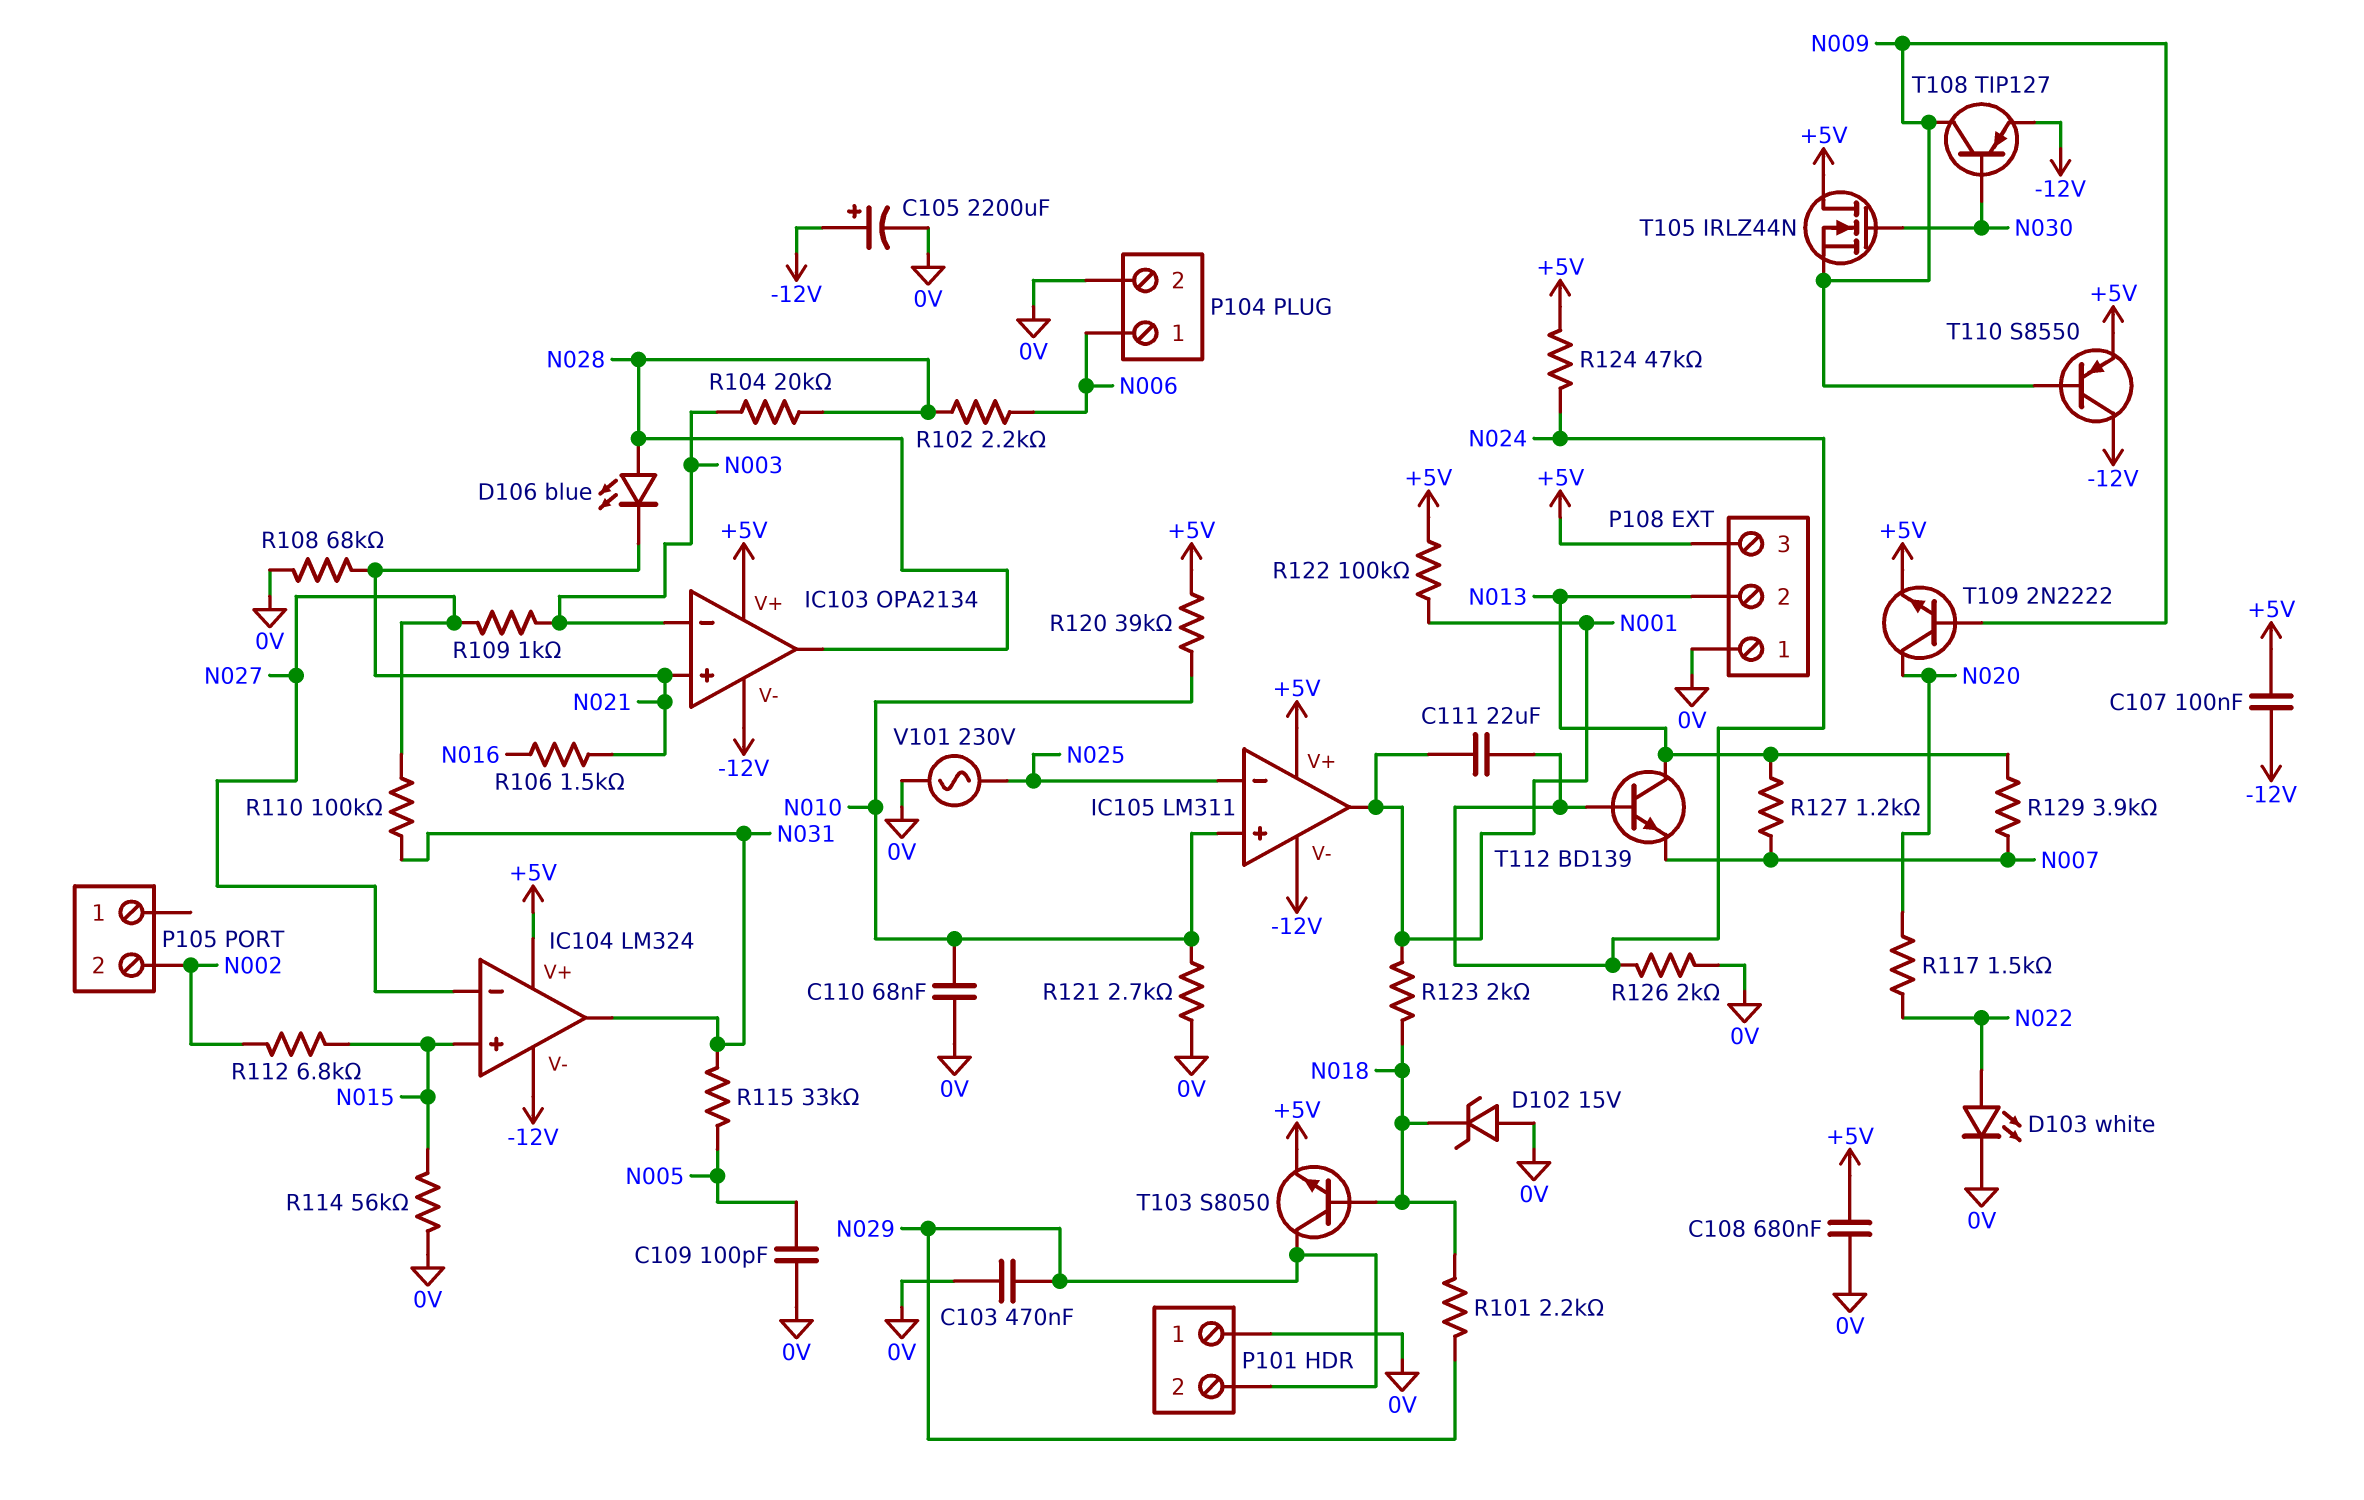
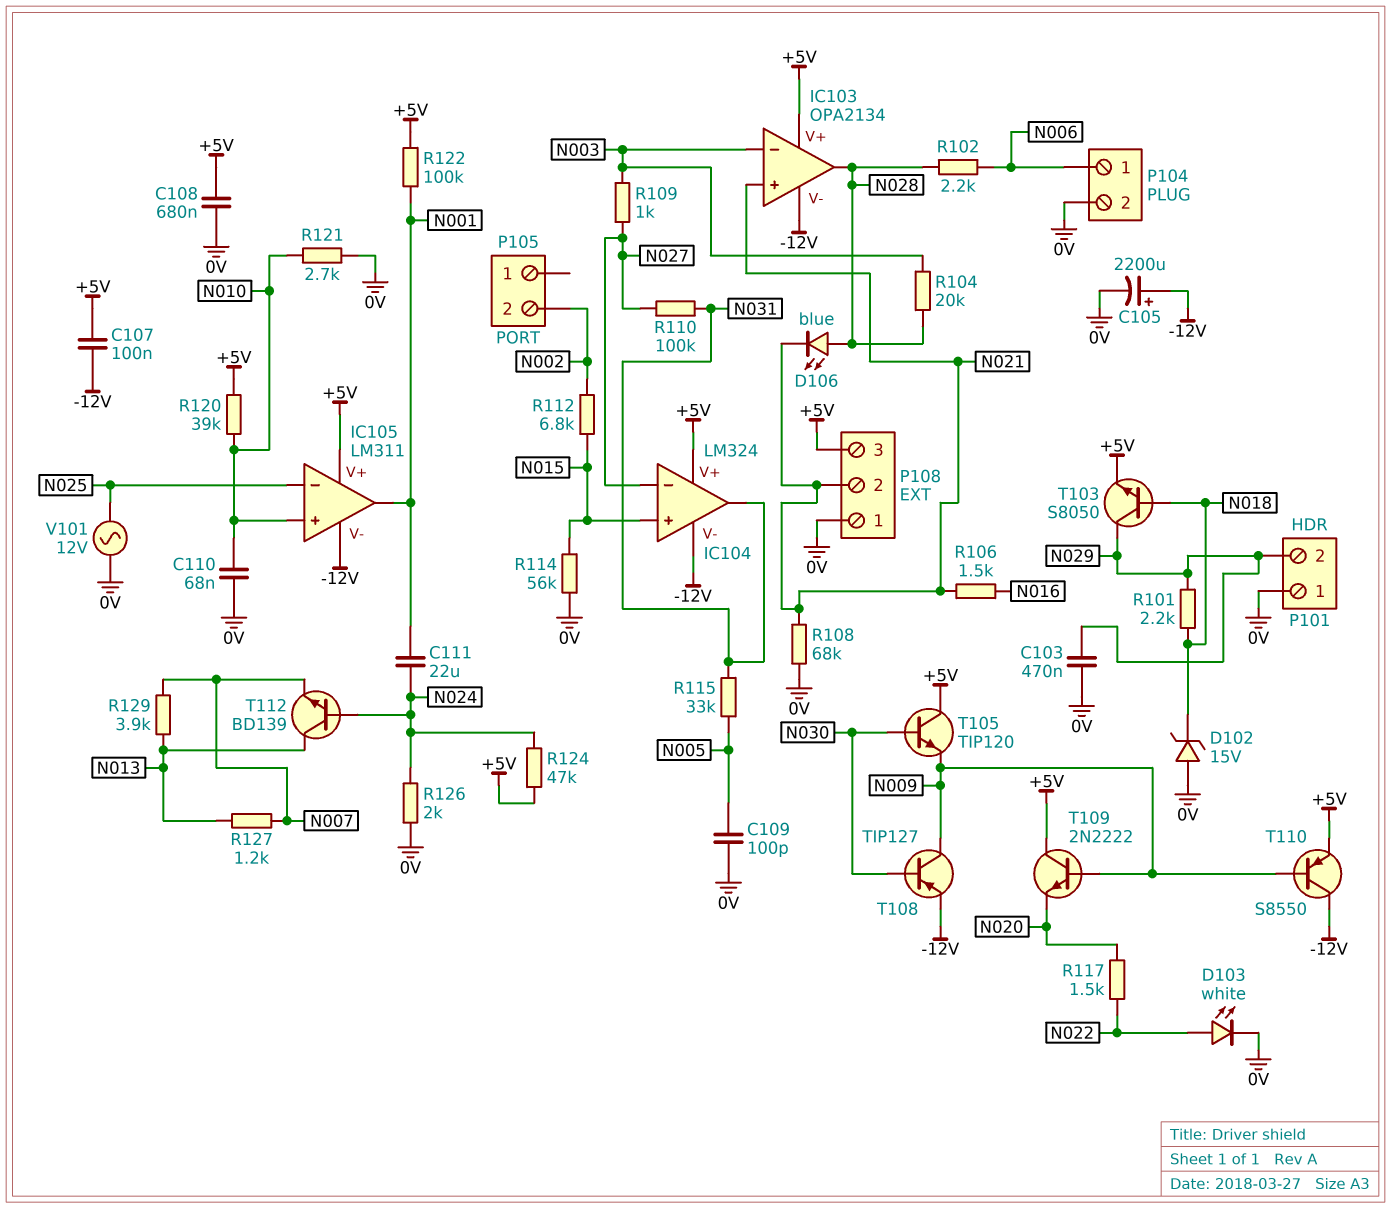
P108 pin 2: N013 -> N021
R123: 2k (N001, N018) -> none
T105: NMOS IRLZ44N (G N030, D +5V, S N009) -> NPN TIP120 (B N030, C +5V, E N009)
T109: NPN 2N2222 (B N009, C N020, E +5V) -> NPN 2N2222 (B N009, C +5V, E N020)
V101: AC 230V (0V, N025) -> AC 12V (0V, N025)

